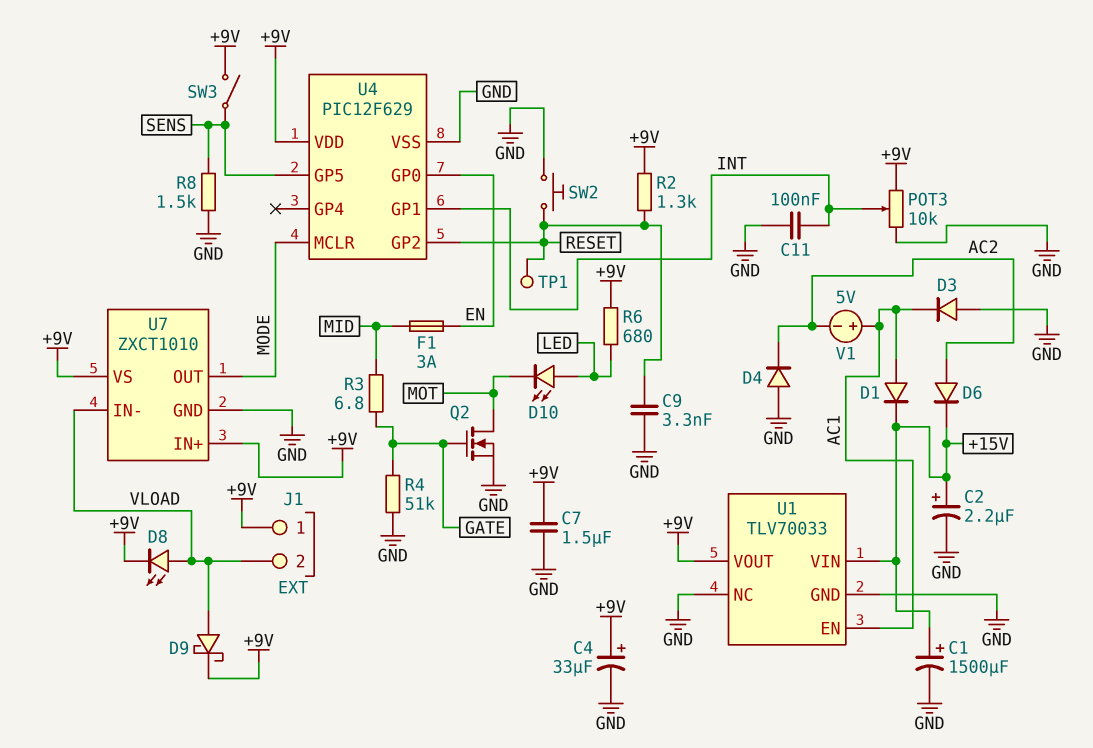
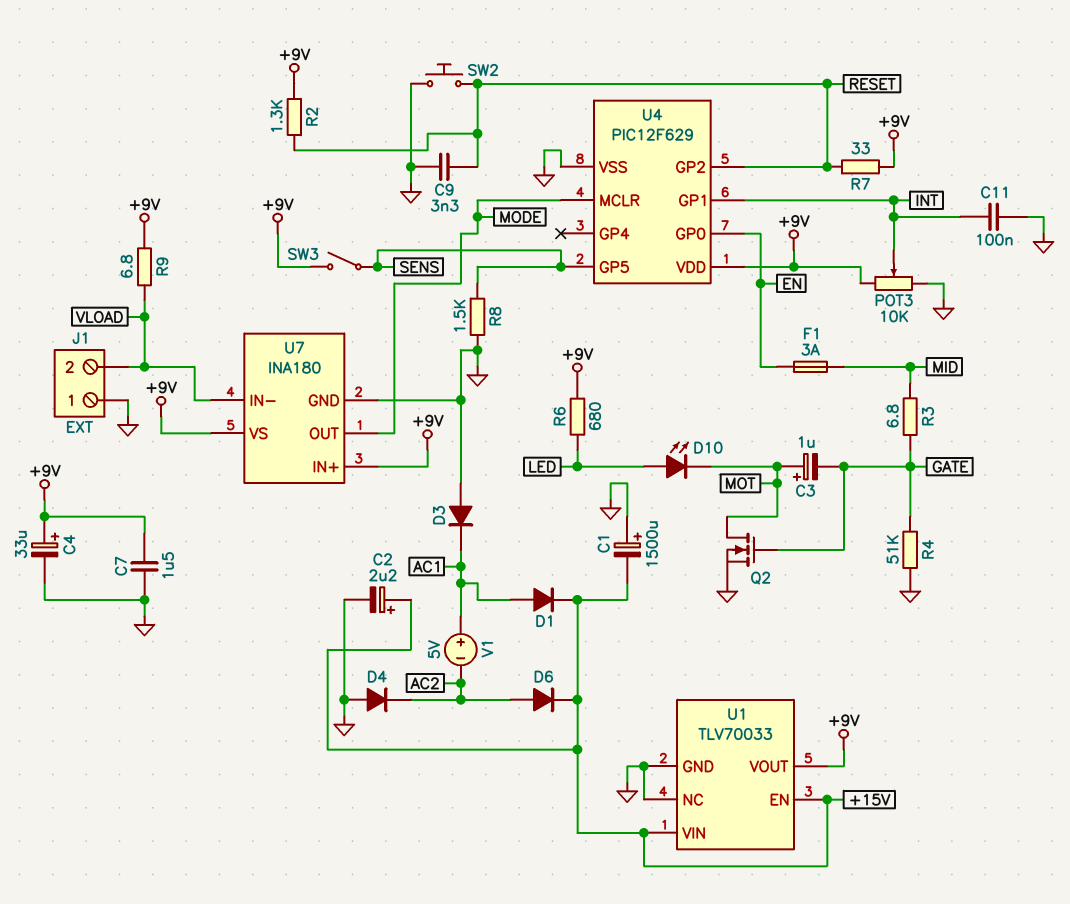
C1: 1500uF (plus +15V, minus GND) -> 1500uF (plus GND, minus +15V)
C3: none -> 1uF (plus MOT, minus GATE)
D8: LED (A VLOAD, K +9V) -> none
D9: schottky (A VLOAD, K +9V) -> none
J1 pin 1: +9V -> GND
R7: none -> 33 (+9V, RESET)
R9: none -> 6.8 (+9V, VLOAD)
TP1: test point (RESET) -> none
U1 pin EN: AC1 -> +15V
U7: ZXCT1010 -> INA180

